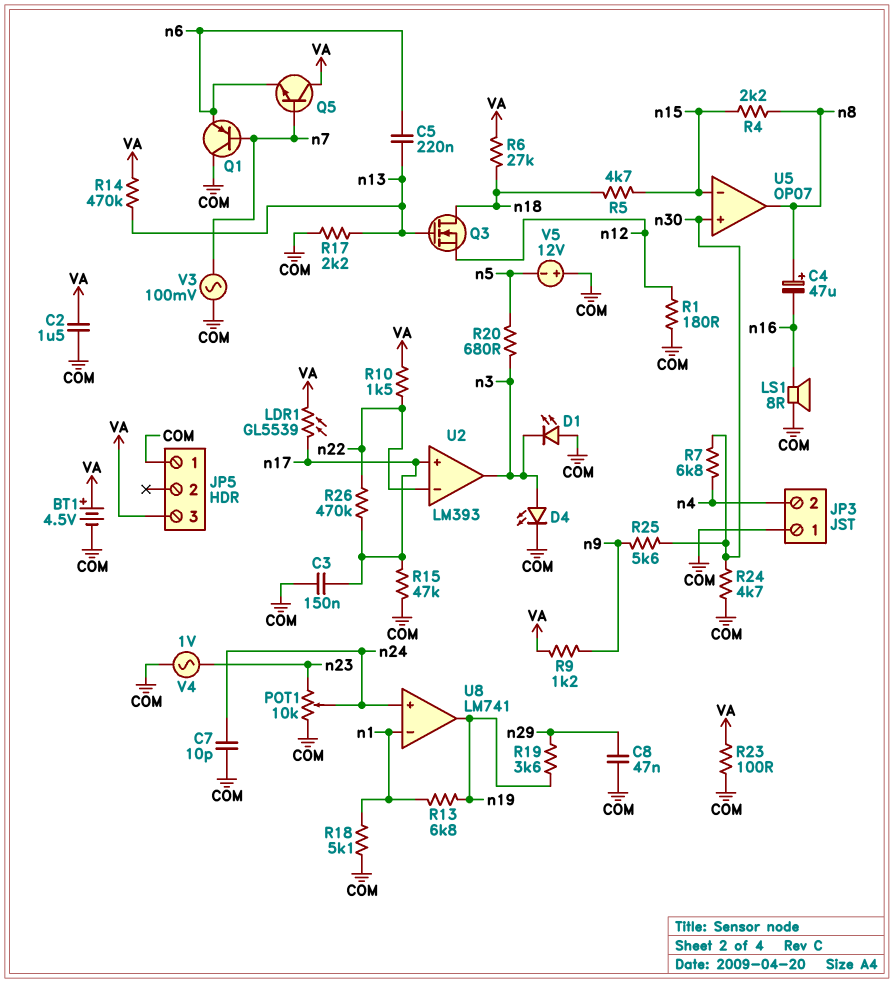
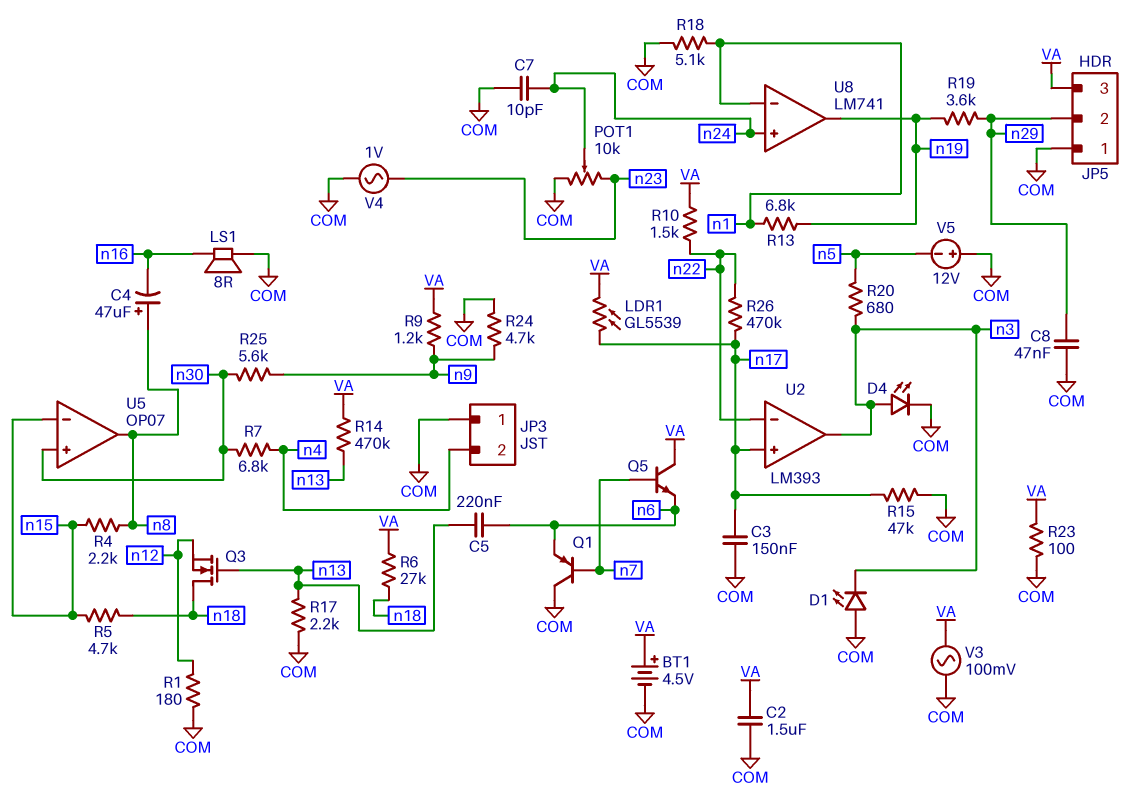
JP5 pin 2: none -> n29
R24: 4.7k (COM, n30) -> 4.7k (COM, n9)
V3: AC 100mV (COM, n7) -> AC 100mV (COM, VA)

